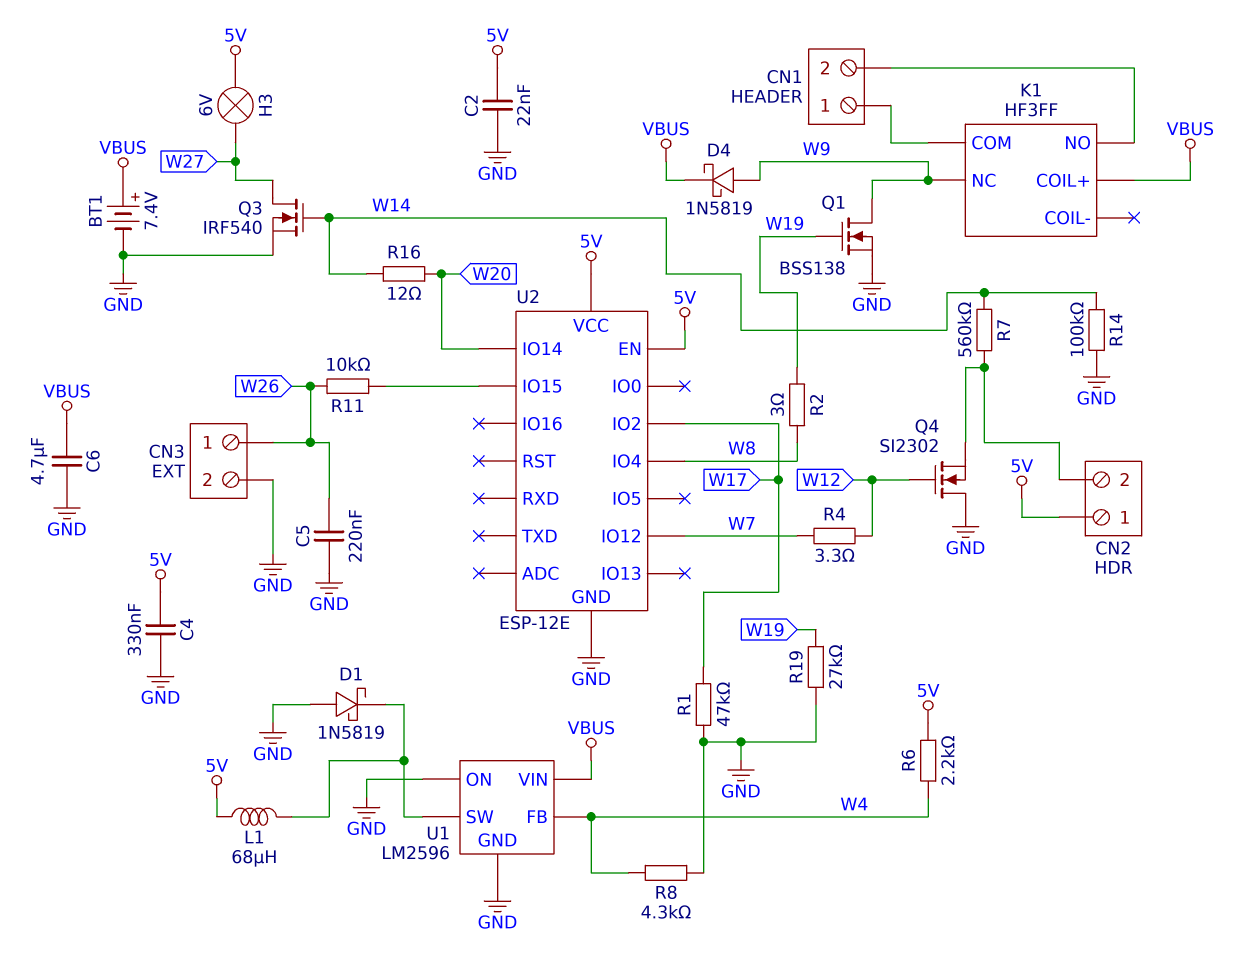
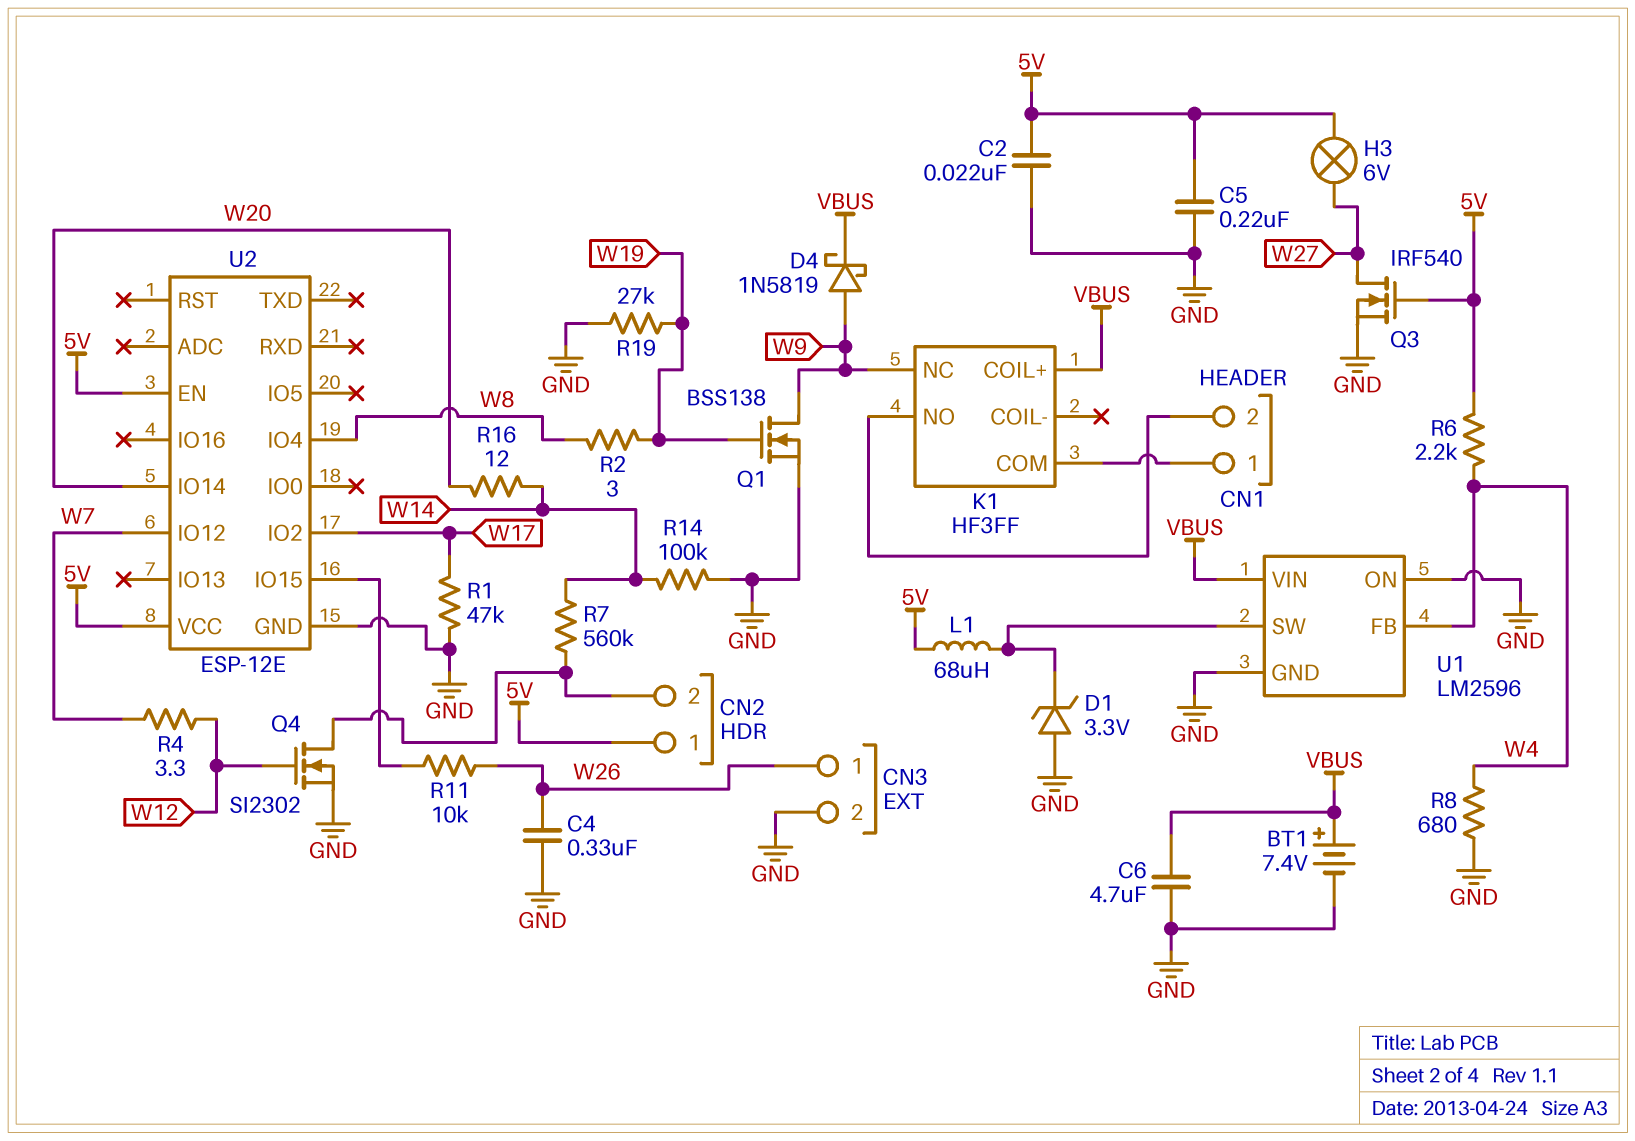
C4: 330nF (5V, GND) -> 330nF (GND, W26)
C5: 220nF (GND, W26) -> 220nF (5V, GND)
D1: schottky 1N5819 (A GND, K U1/SW) -> zener 3.3V (A GND, K U1/SW)
Q3: NMOS IRF540 (G W14, D W27, S GND) -> NMOS IRF540 (G 5V, D W27, S GND)
Q4: NMOS SI2302 (G W12, D GND, S CN2/2) -> NMOS SI2302 (G W12, D CN2/2, S GND)
R8: 4.3k (GND, W4) -> 680 (GND, W4)

